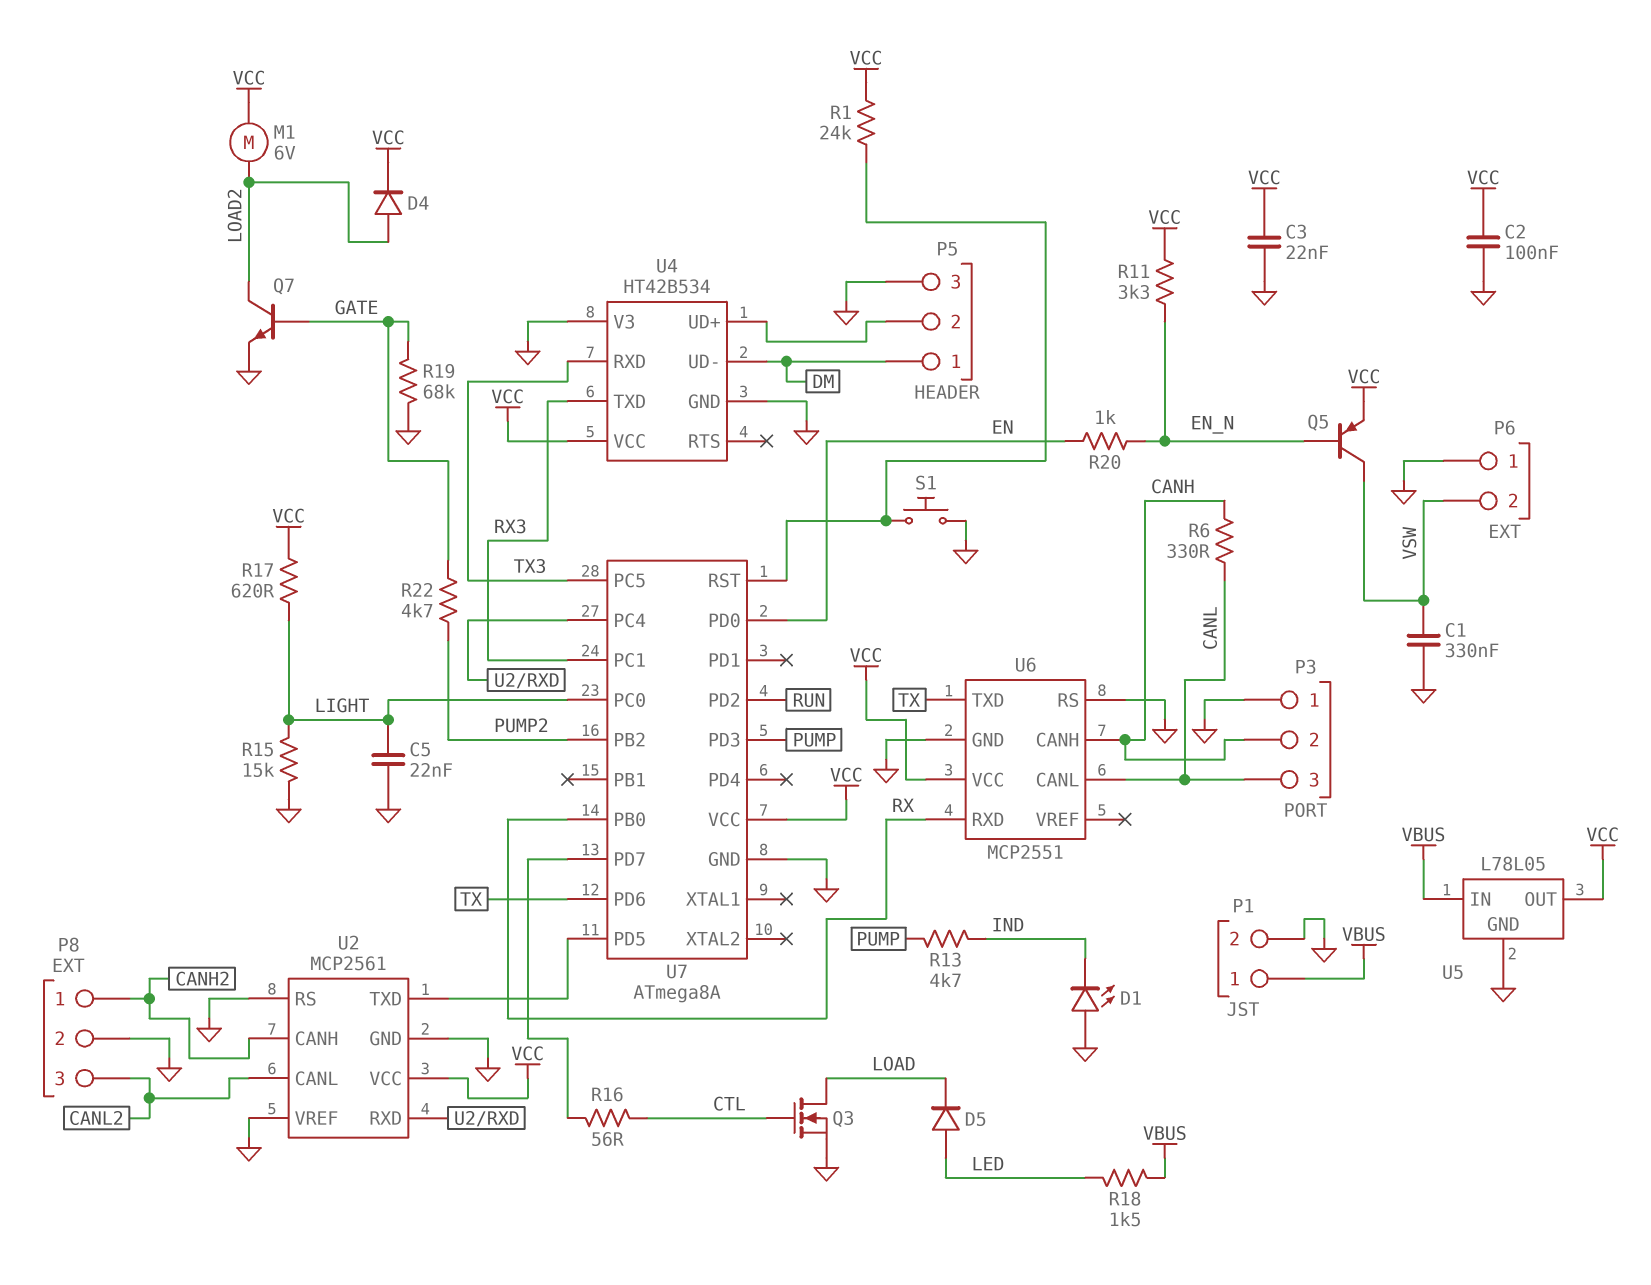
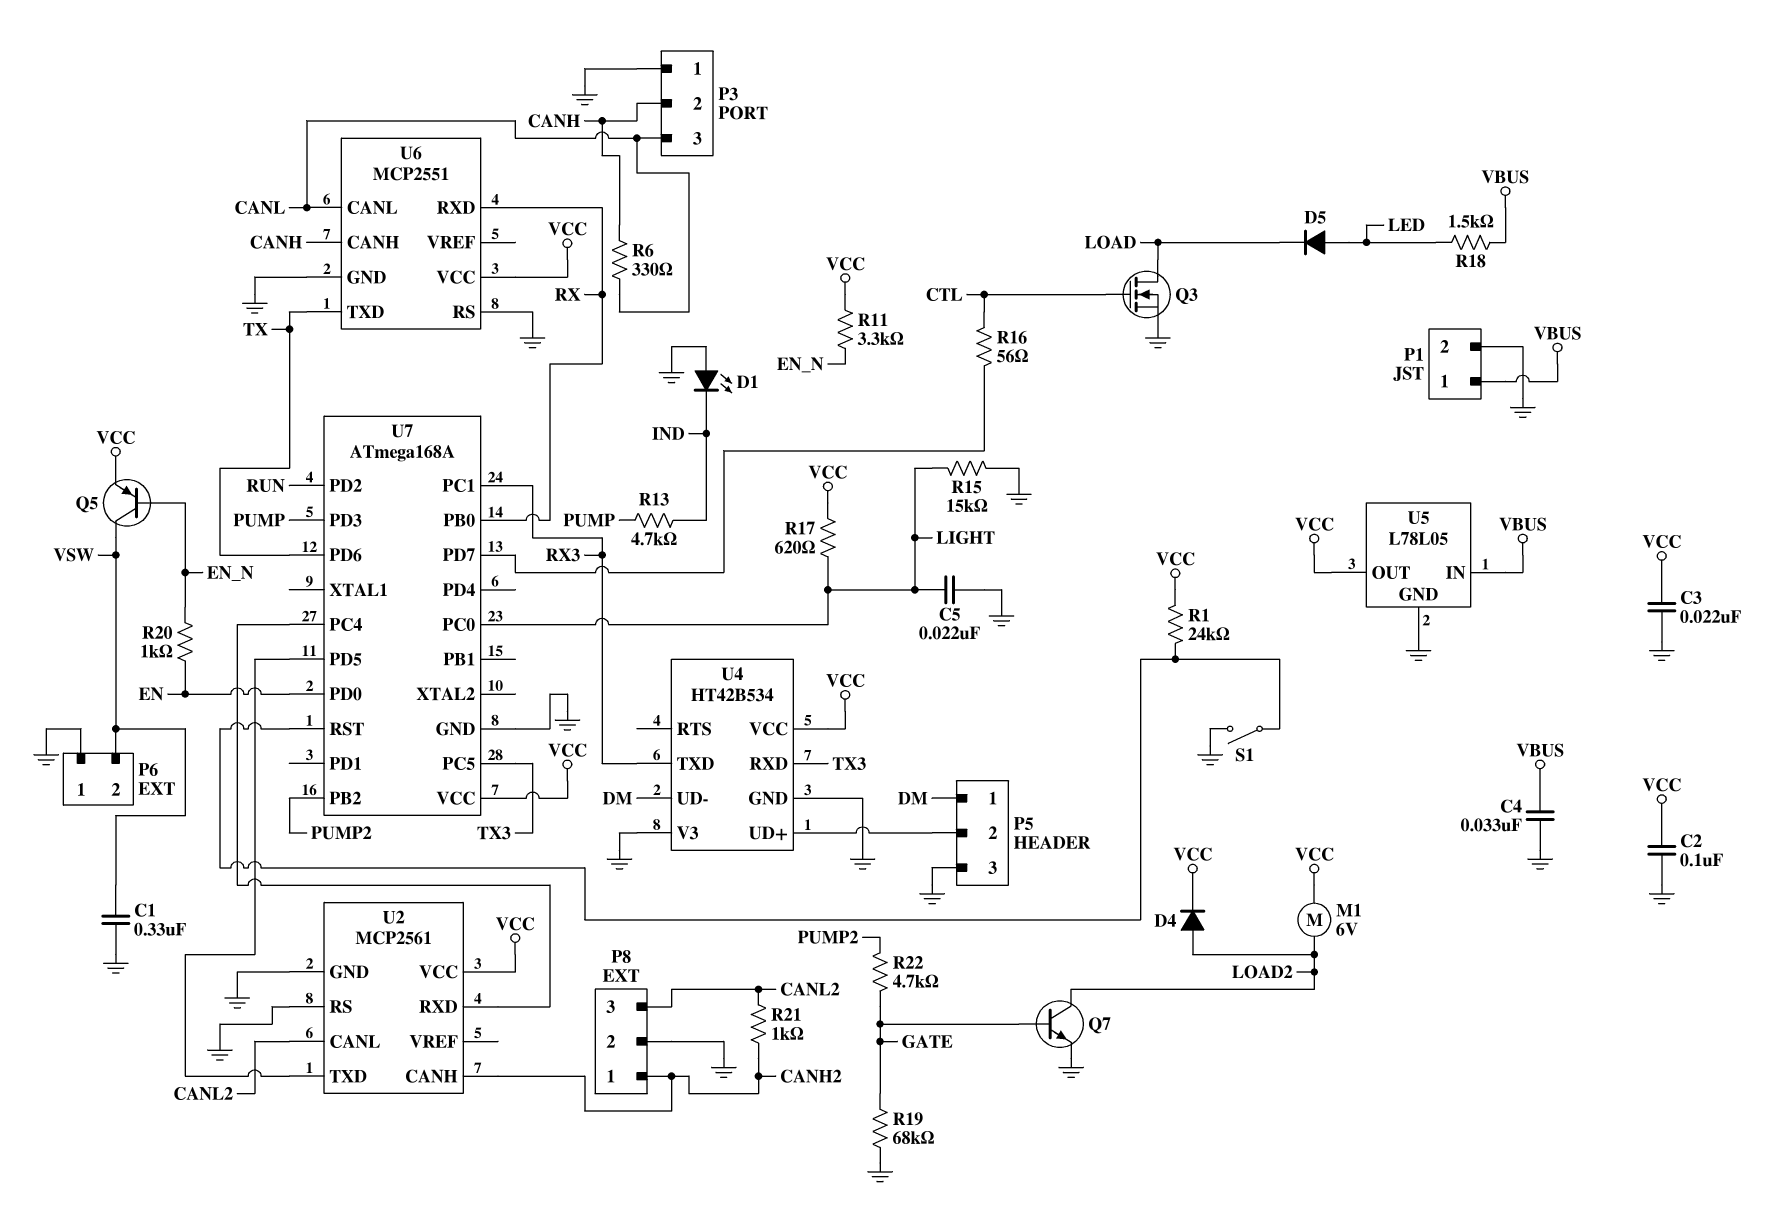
C4: none -> 33nF (GND, VBUS)
R21: none -> 1k (CANH2, CANL2)
S1: button (GND, U7/RST) -> switch (GND, U7/RST)
U2 pin VREF: GND -> none
U7: ATmega8A -> ATmega168A

